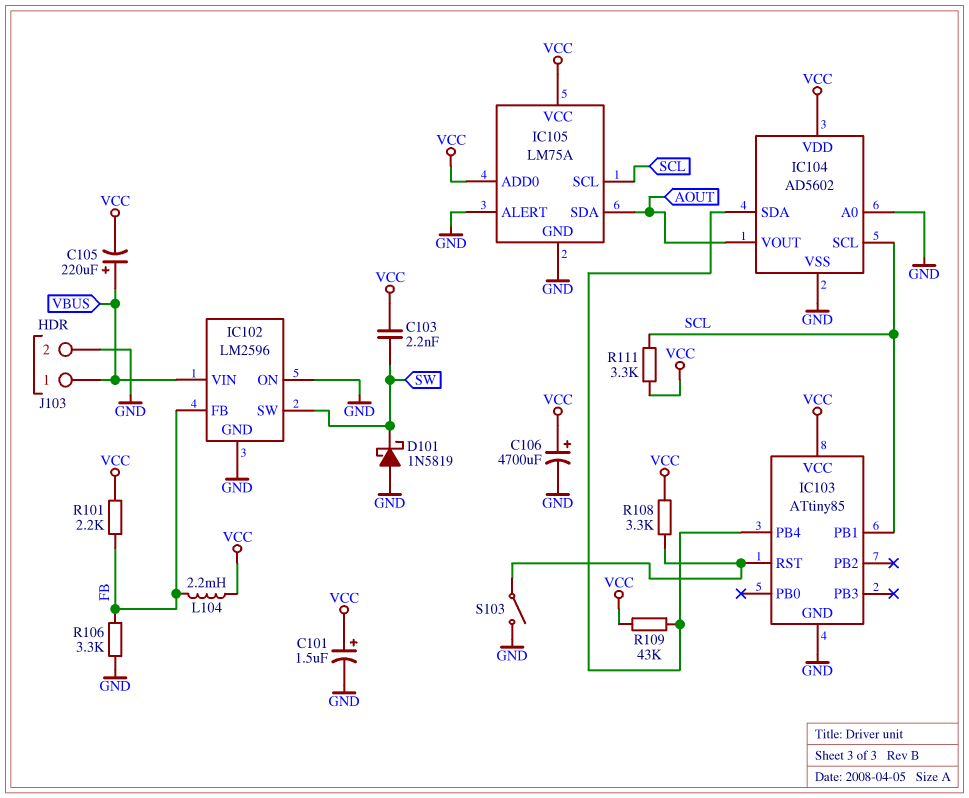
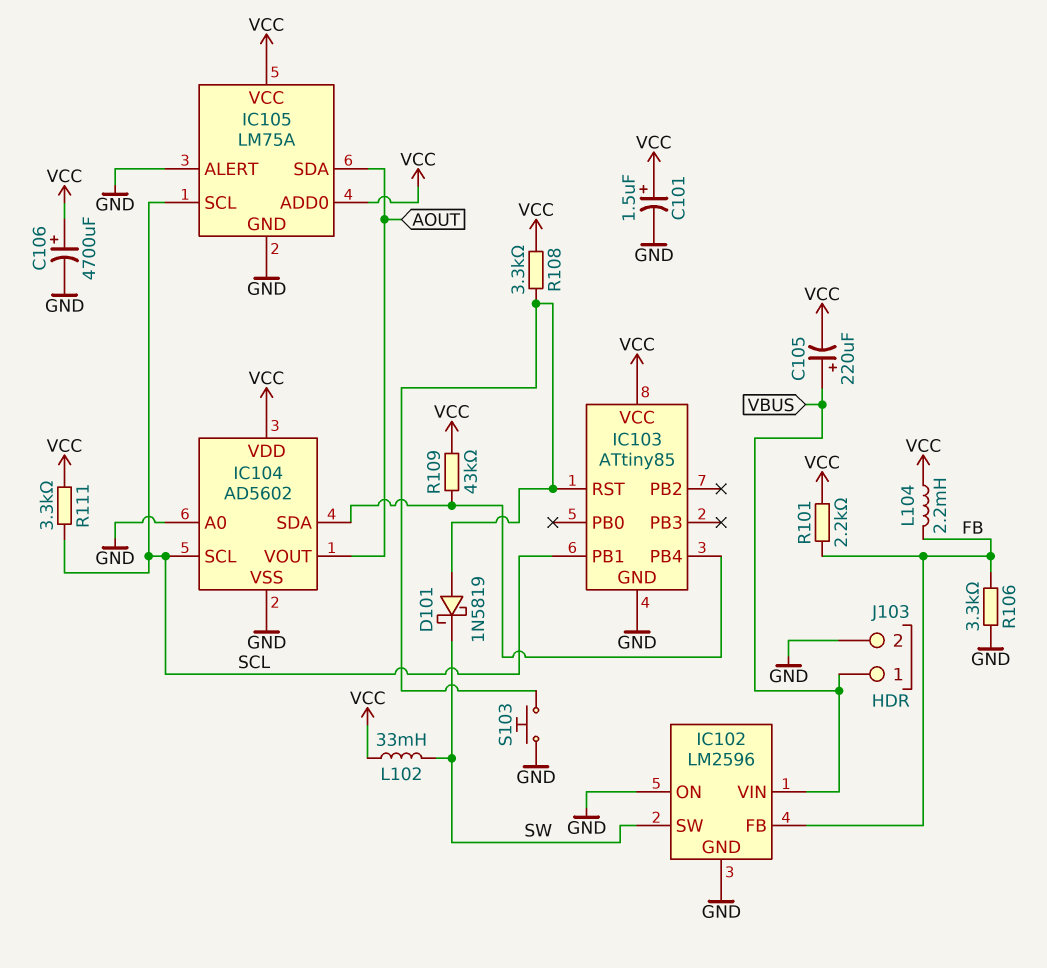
C103: 2.2nF (SW, VCC) -> none
D101: schottky 1N5819 (A GND, K SW) -> schottky 1N5819 (A IC103/RST, K SW)
L102: none -> 33mH (SW, VCC)
S103: switch (GND, IC103/RST) -> button (GND, IC103/RST)

